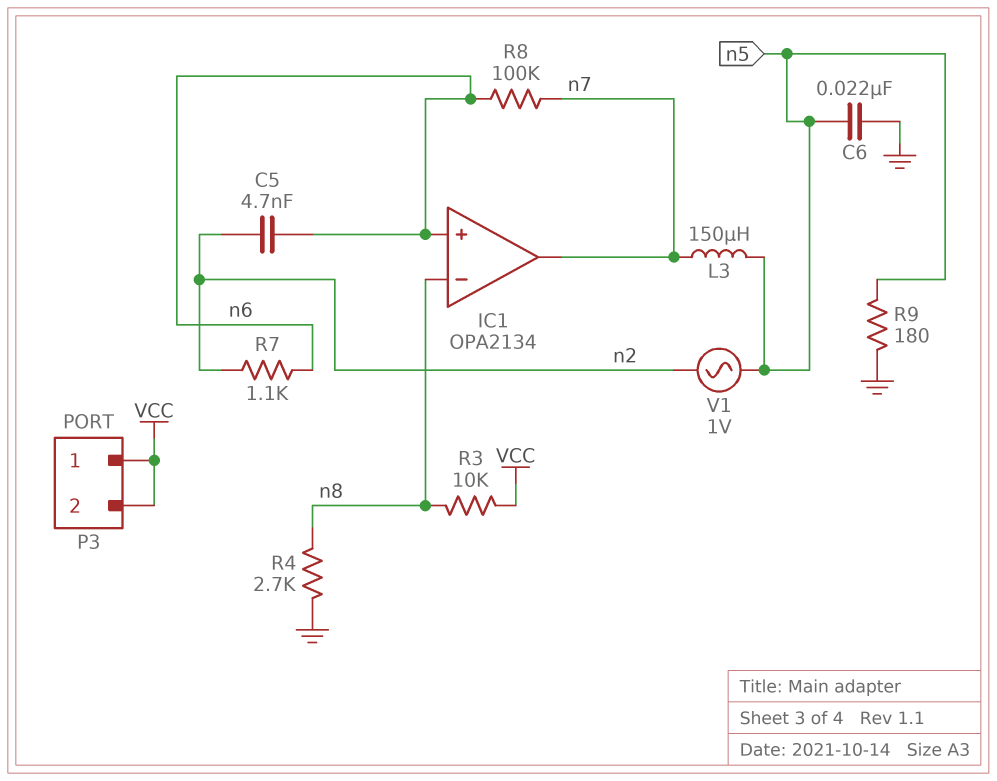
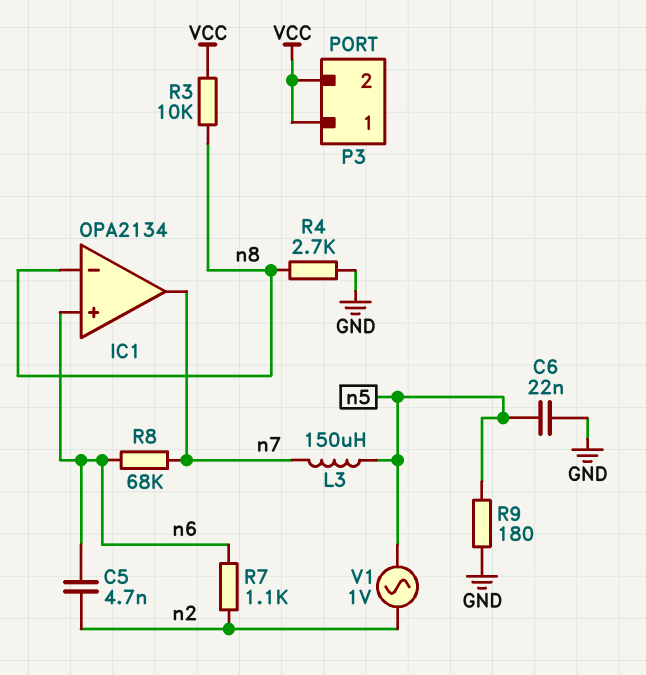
R8: 100k (n6, n7) -> 68k (n6, n7)

